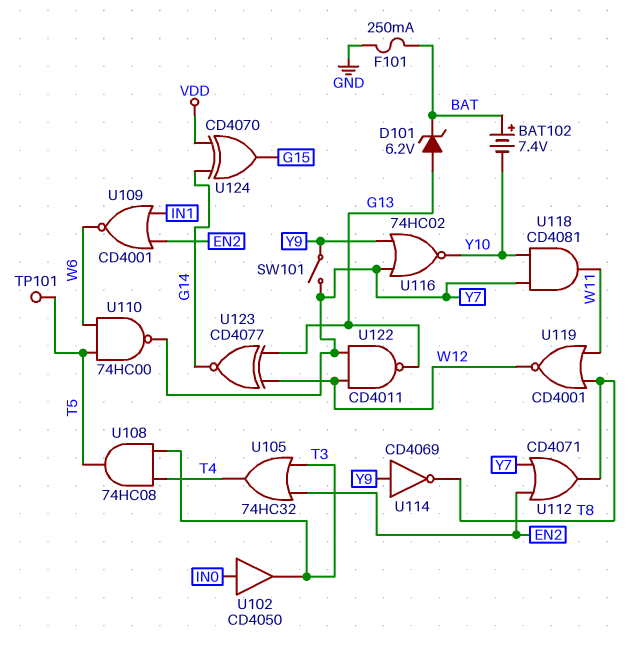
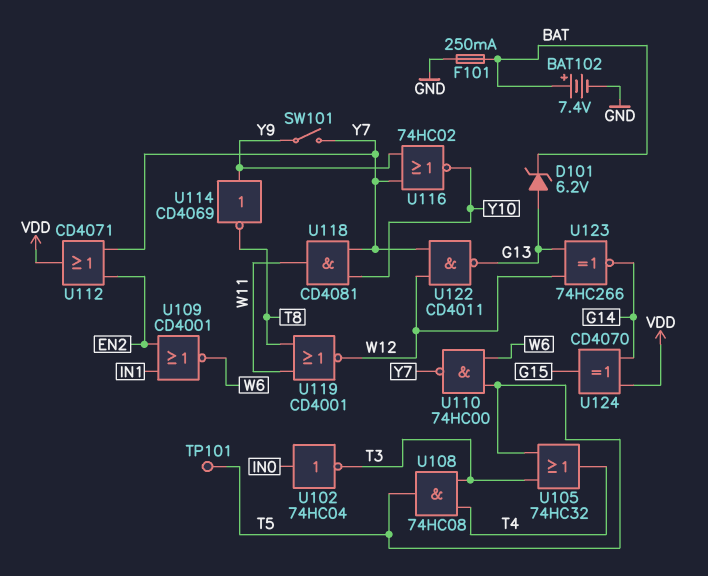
BAT102: 7.4V (plus BAT, minus Y10) -> 7.4V (plus BAT, minus GND)
U102: buffer CD4050 (in IN0, out T3) -> NOT 74HC04 (in IN0, out T3)
U105: OR 74HC32 (in EN2, in T3, out T4) -> OR 74HC32 (in T3, in T5, out T4)
U112: OR CD4071 (in EN2, in Y7, out T8) -> OR CD4071 (in EN2, in Y7, out VDD)
U123: XNOR CD4077 (in G13, in W12, out G14) -> XNOR 74HC266 (in G13, in W12, out G14)

